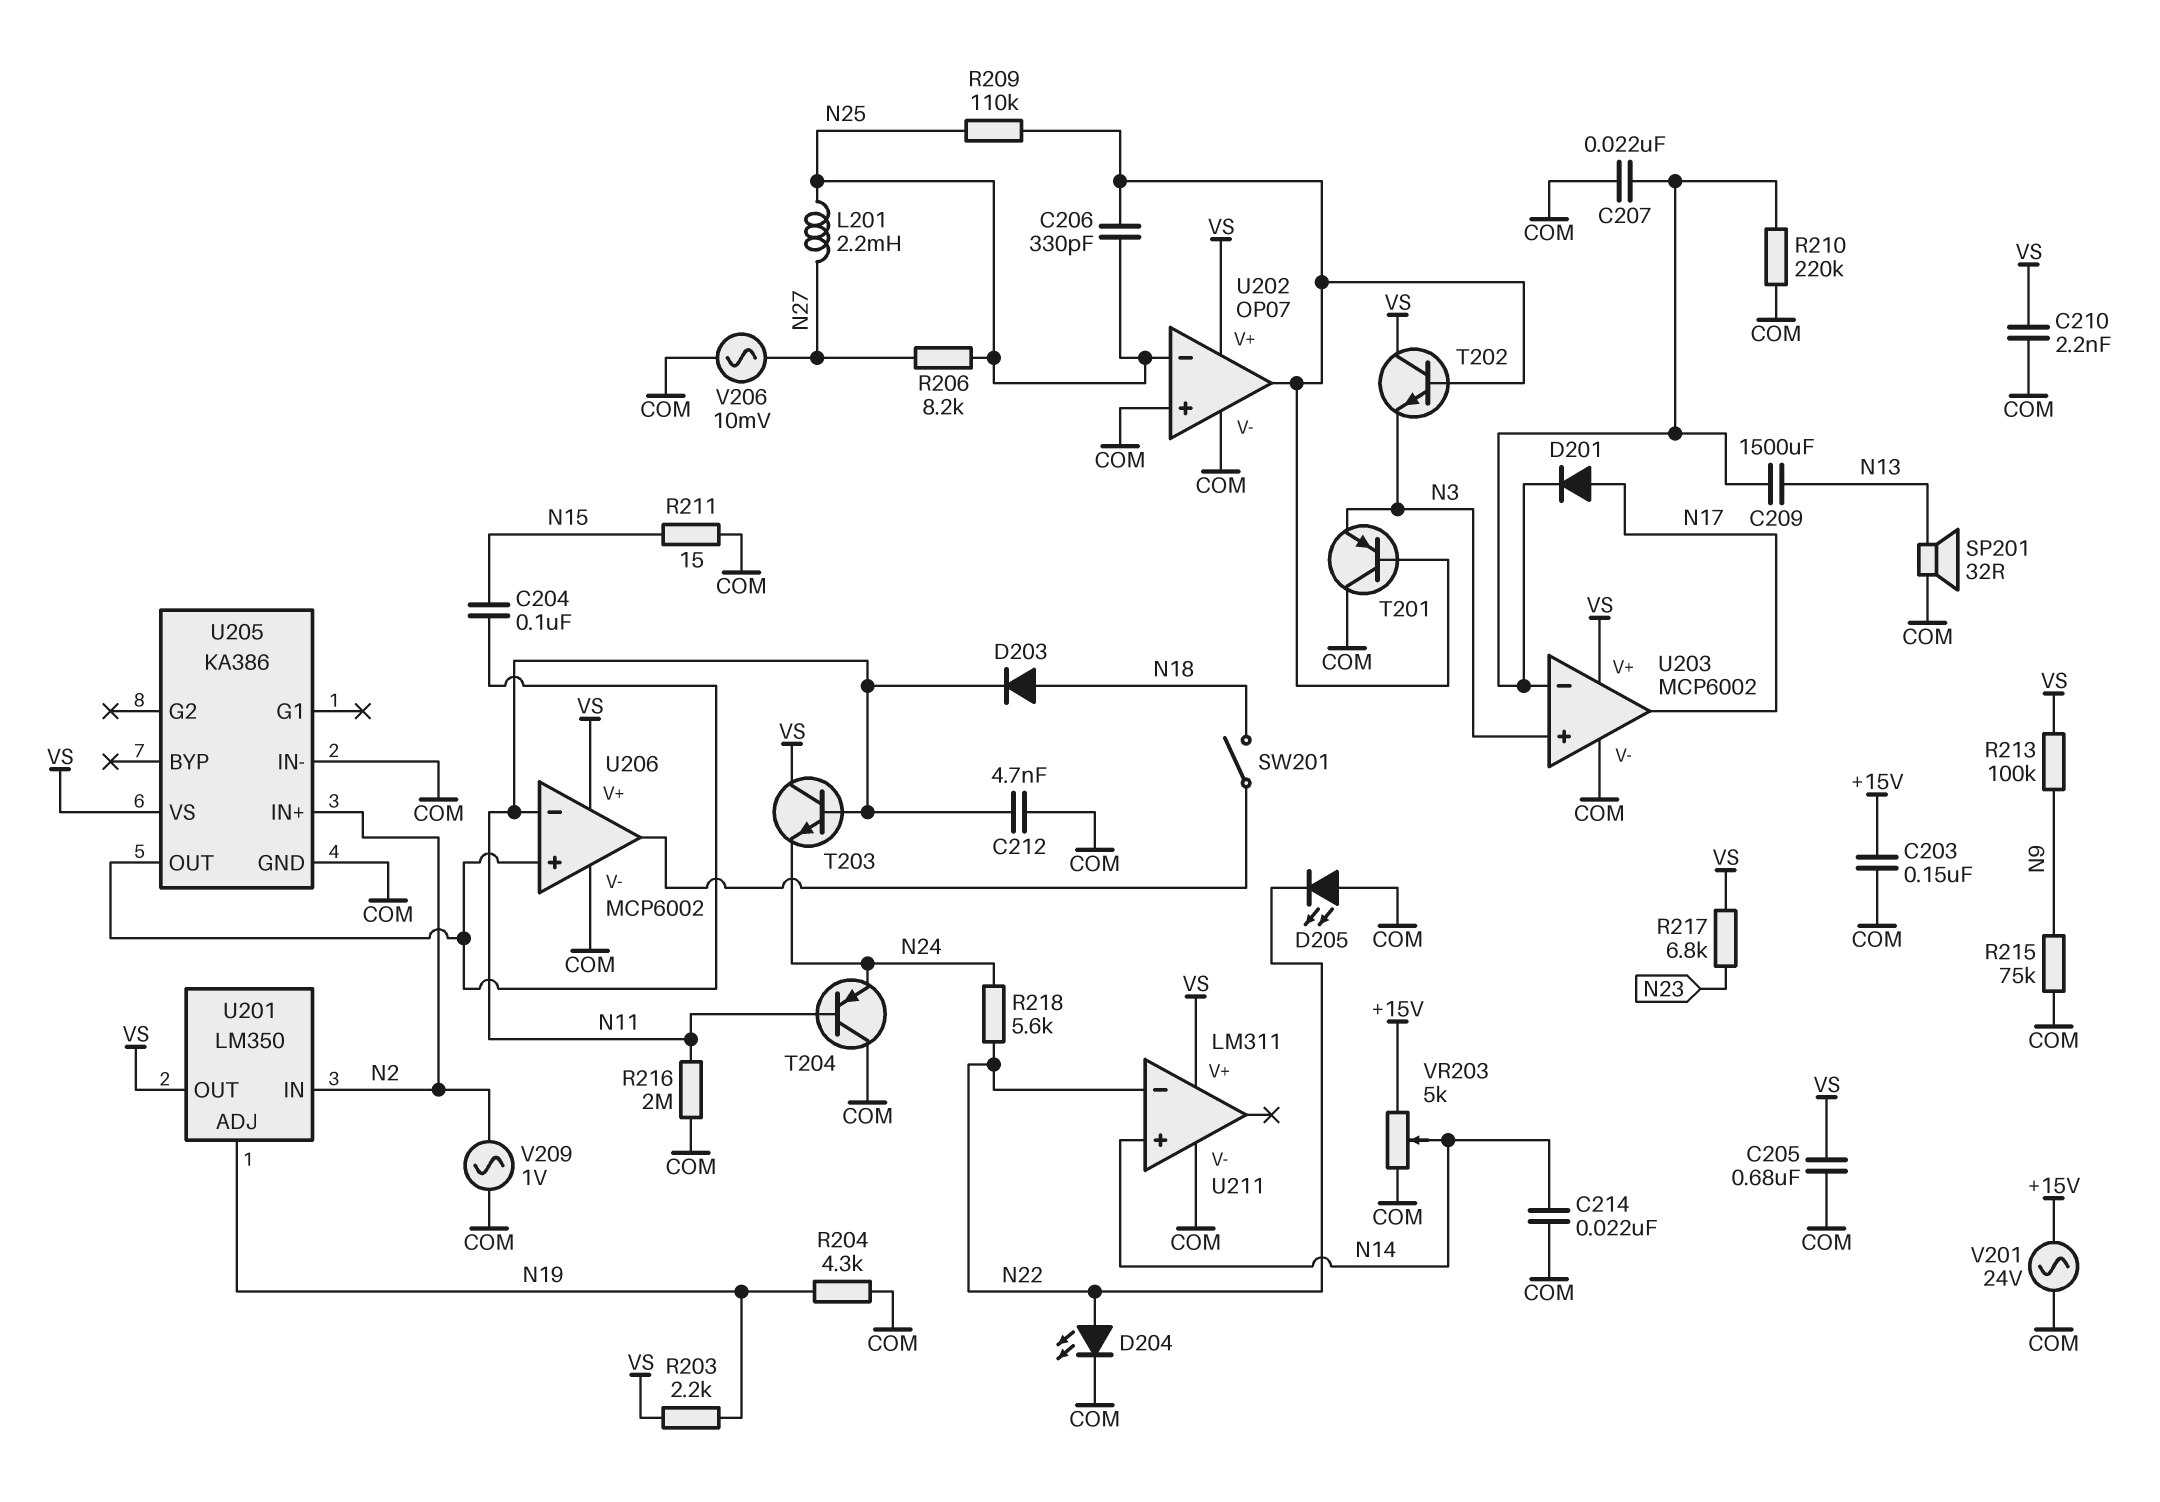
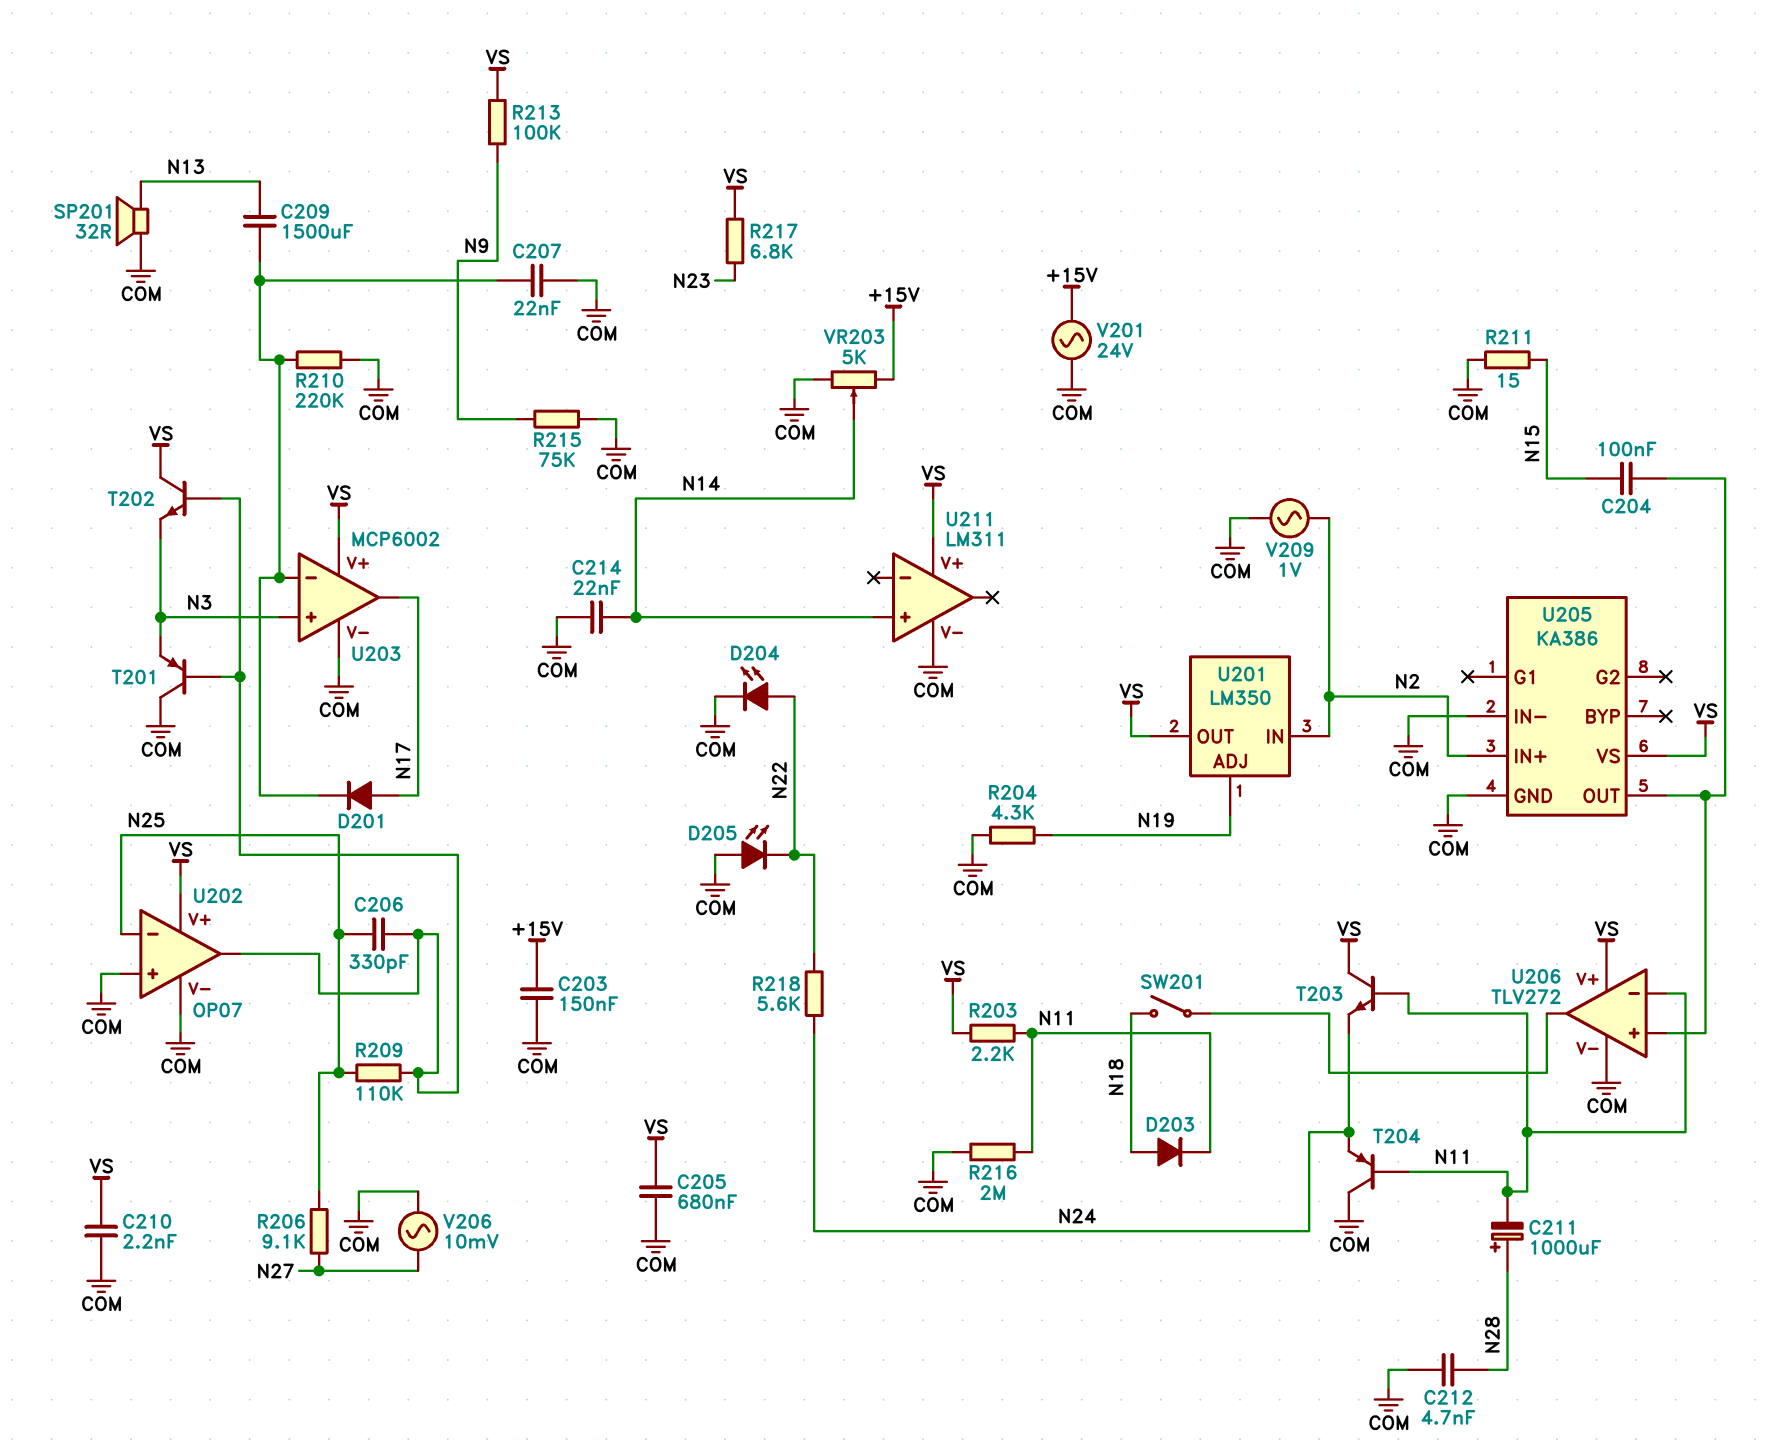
C211: none -> 1000uF (plus N28, minus N11)
C212: 4.7nF (COM, N11) -> 4.7nF (COM, N28)
L201: 2.2mH (N25, N27) -> none
R203: 2.2k (N19, VS) -> 2.2k (N11, VS)
R206: 8.2k (N25, N27) -> 9.1k (N25, N27)
U206: MCP6002 -> TLV272
U211 pin in-: N22 -> none

